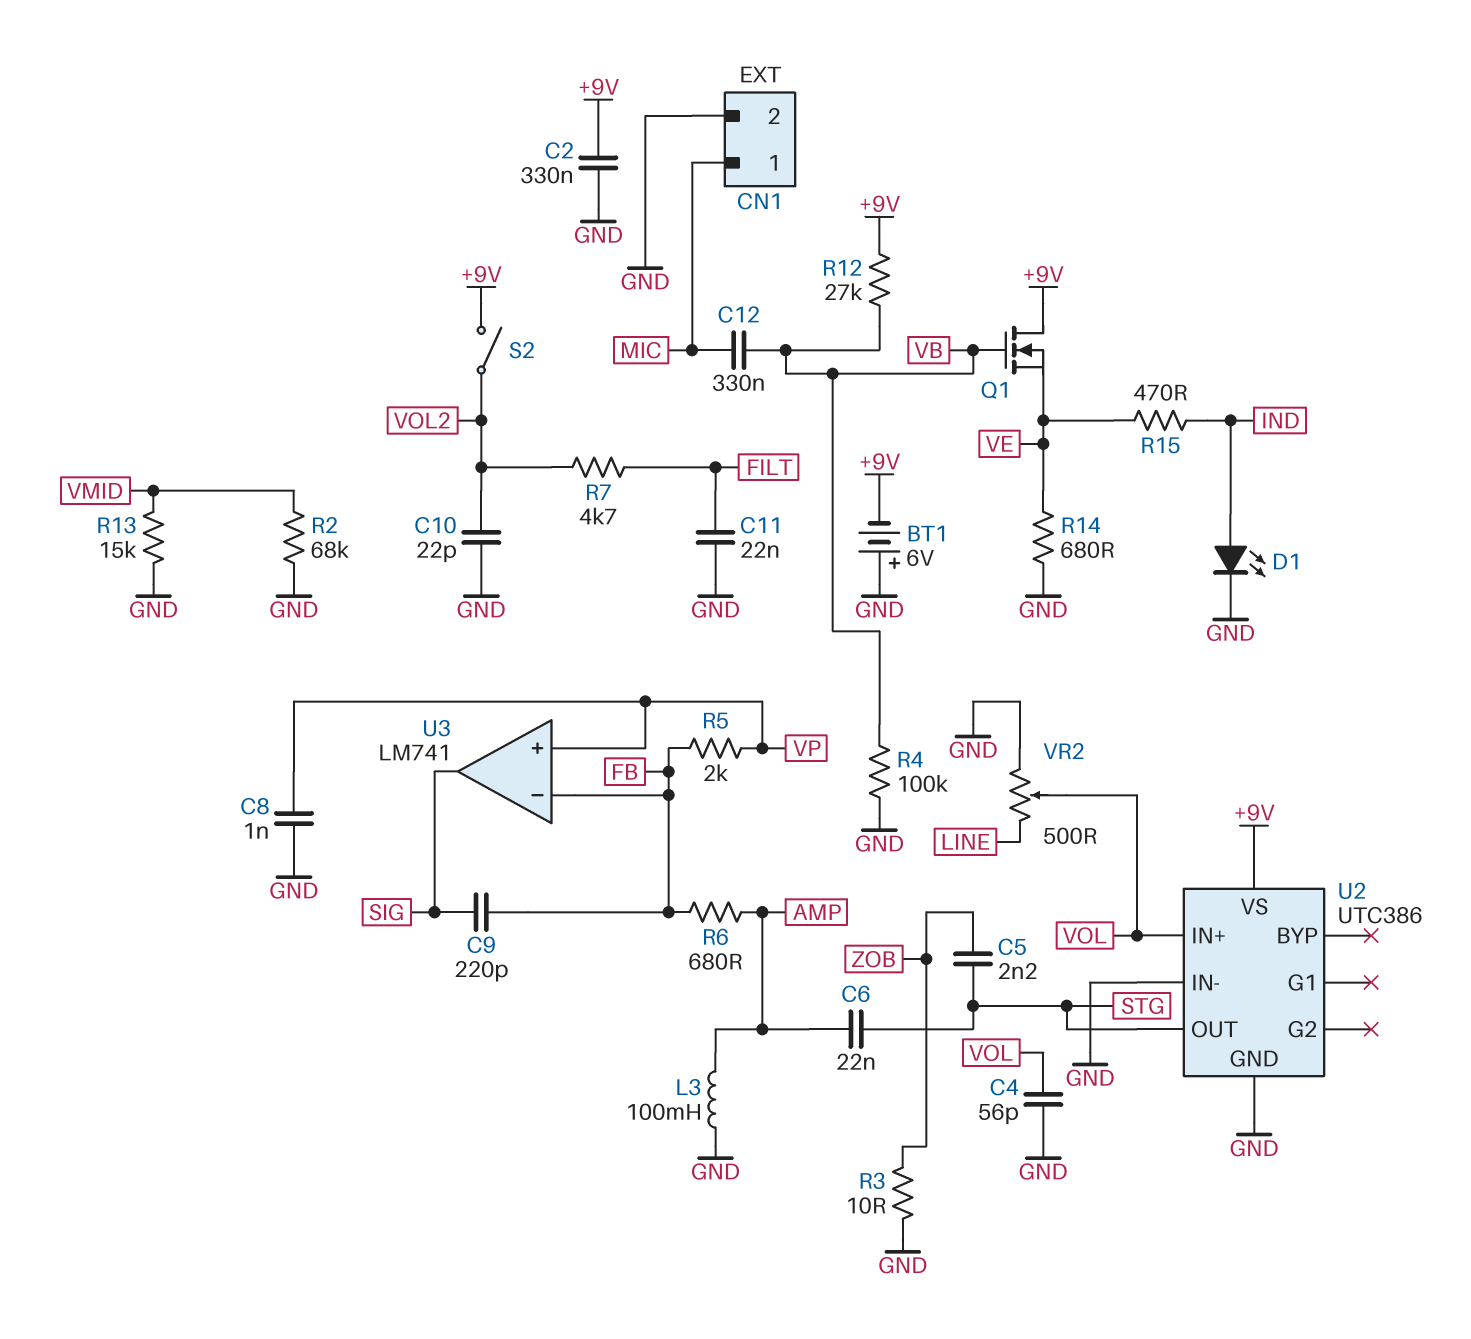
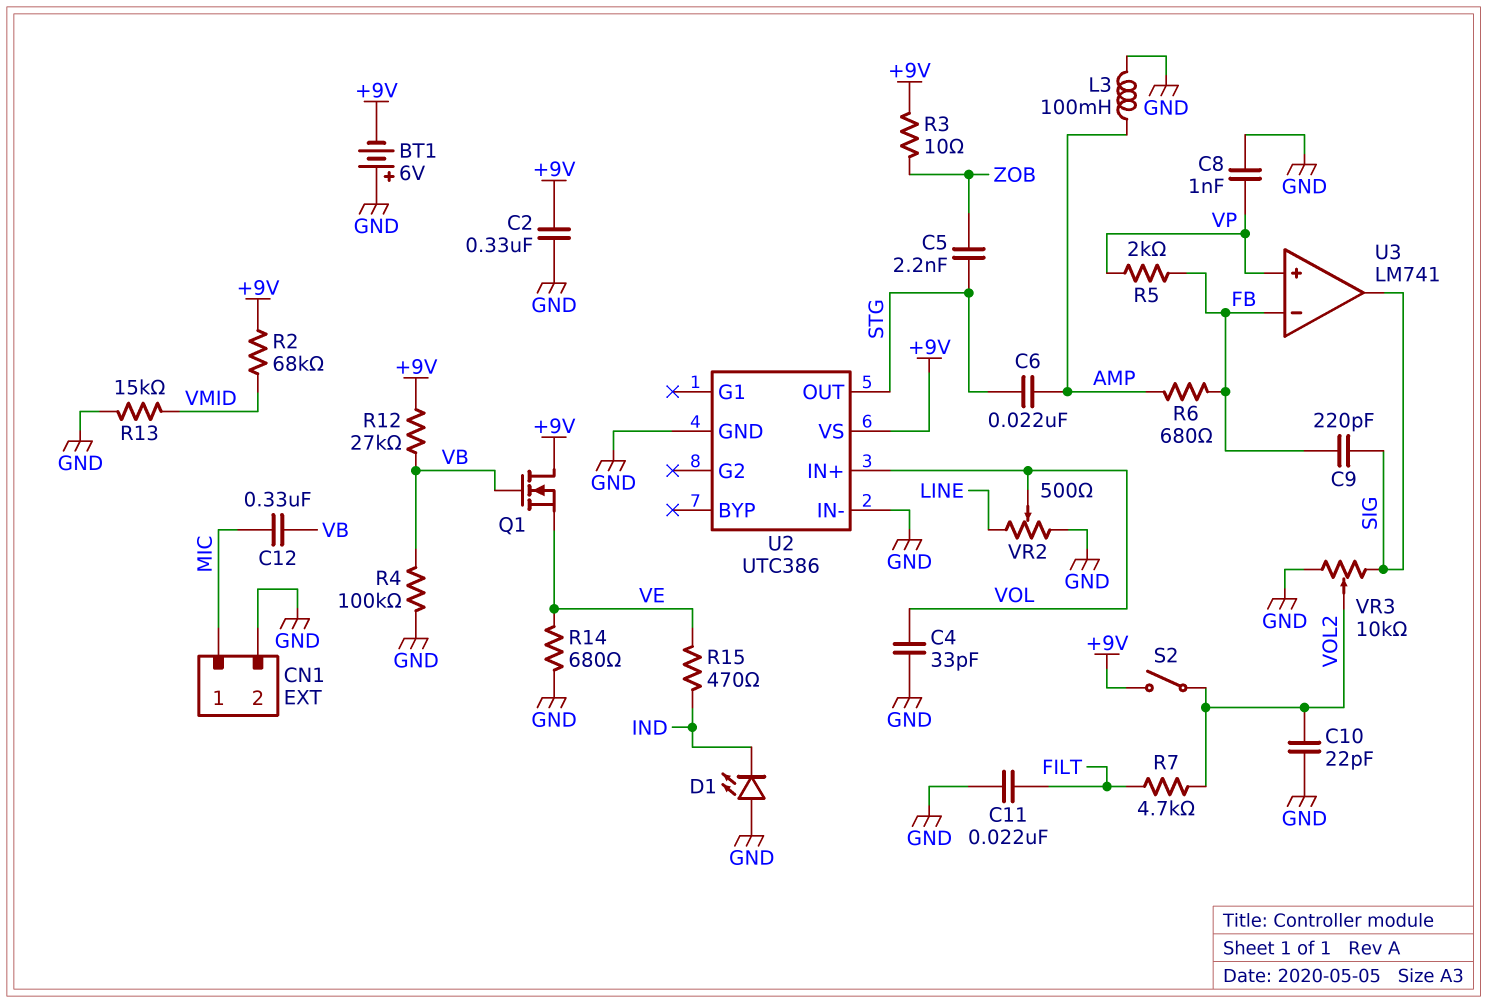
C4: 56pF (GND, VOL) -> 33pF (GND, VOL)
D1: LED (A IND, K GND) -> LED (A GND, K IND)
R2: 68k (GND, VMID) -> 68k (+9V, VMID)
R3: 10 (GND, ZOB) -> 10 (+9V, ZOB)
VR3: none -> 10k (GND, SIG, wiper VOL2)

